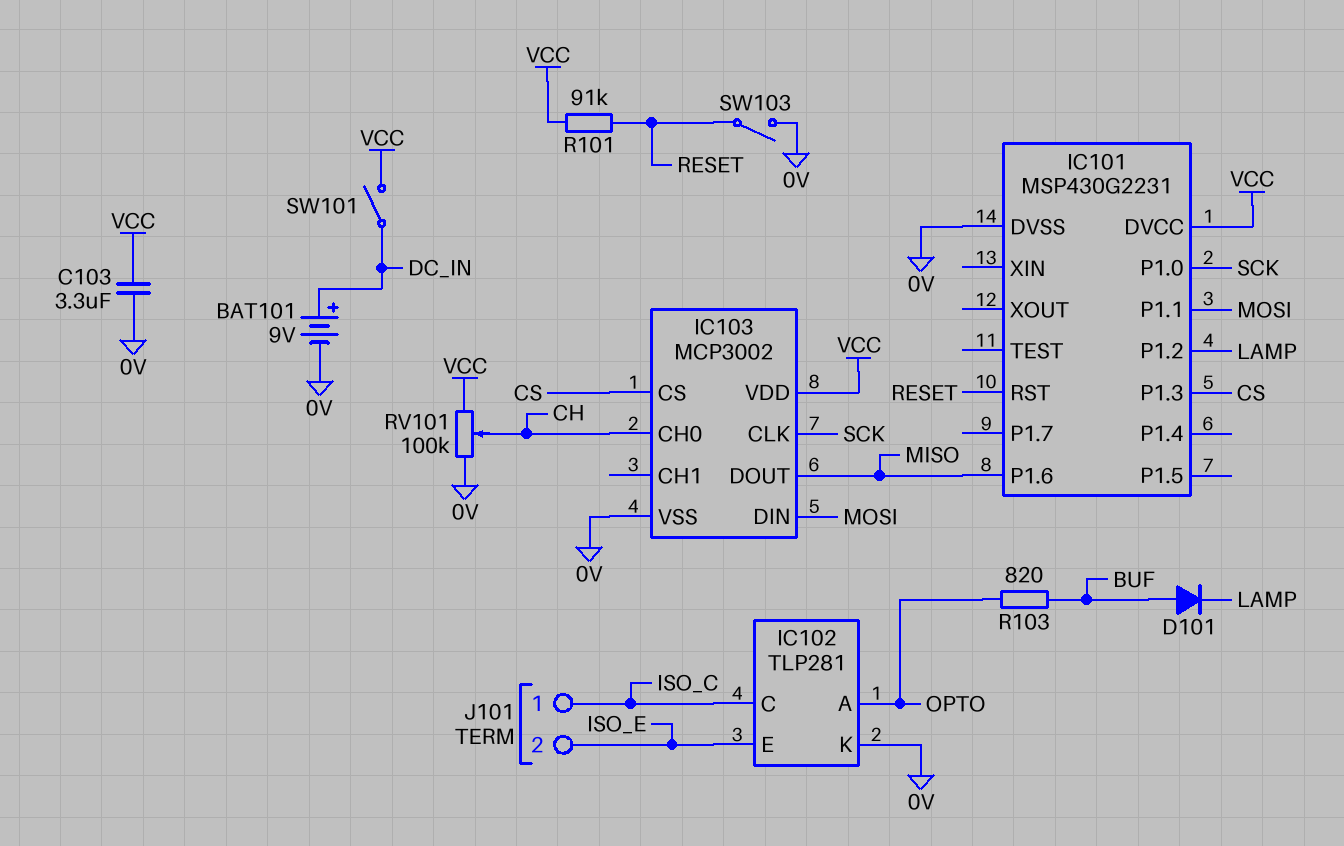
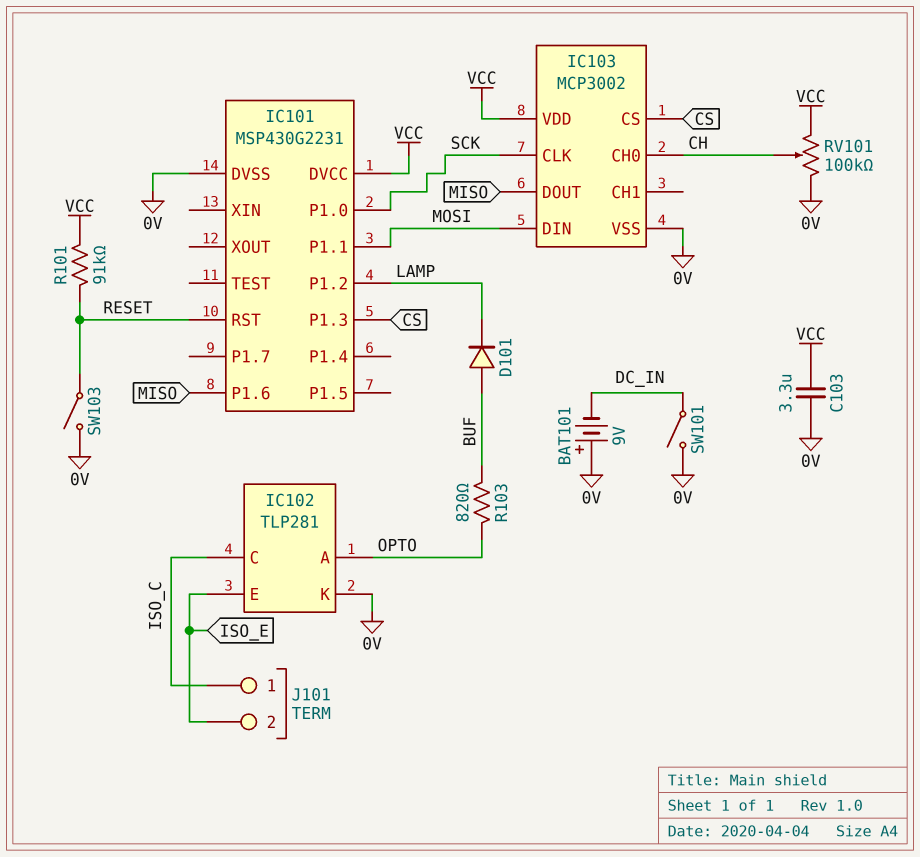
BAT101: 9V (plus DC_IN, minus 0V) -> 9V (plus 0V, minus DC_IN)
SW101: switch (DC_IN, VCC) -> switch (0V, DC_IN)

